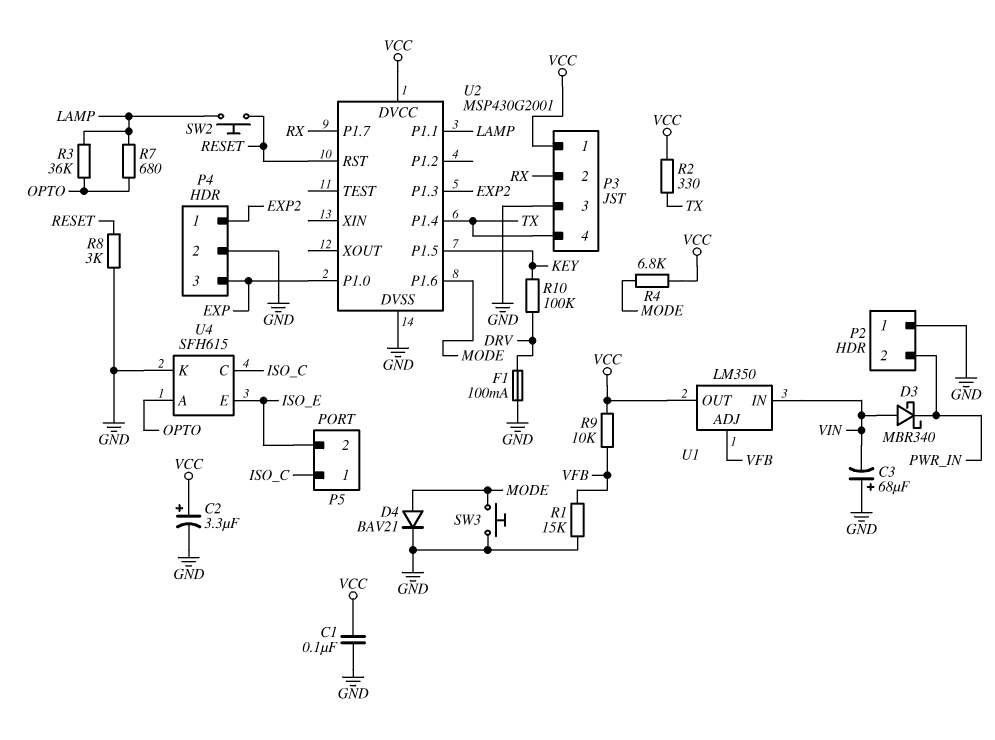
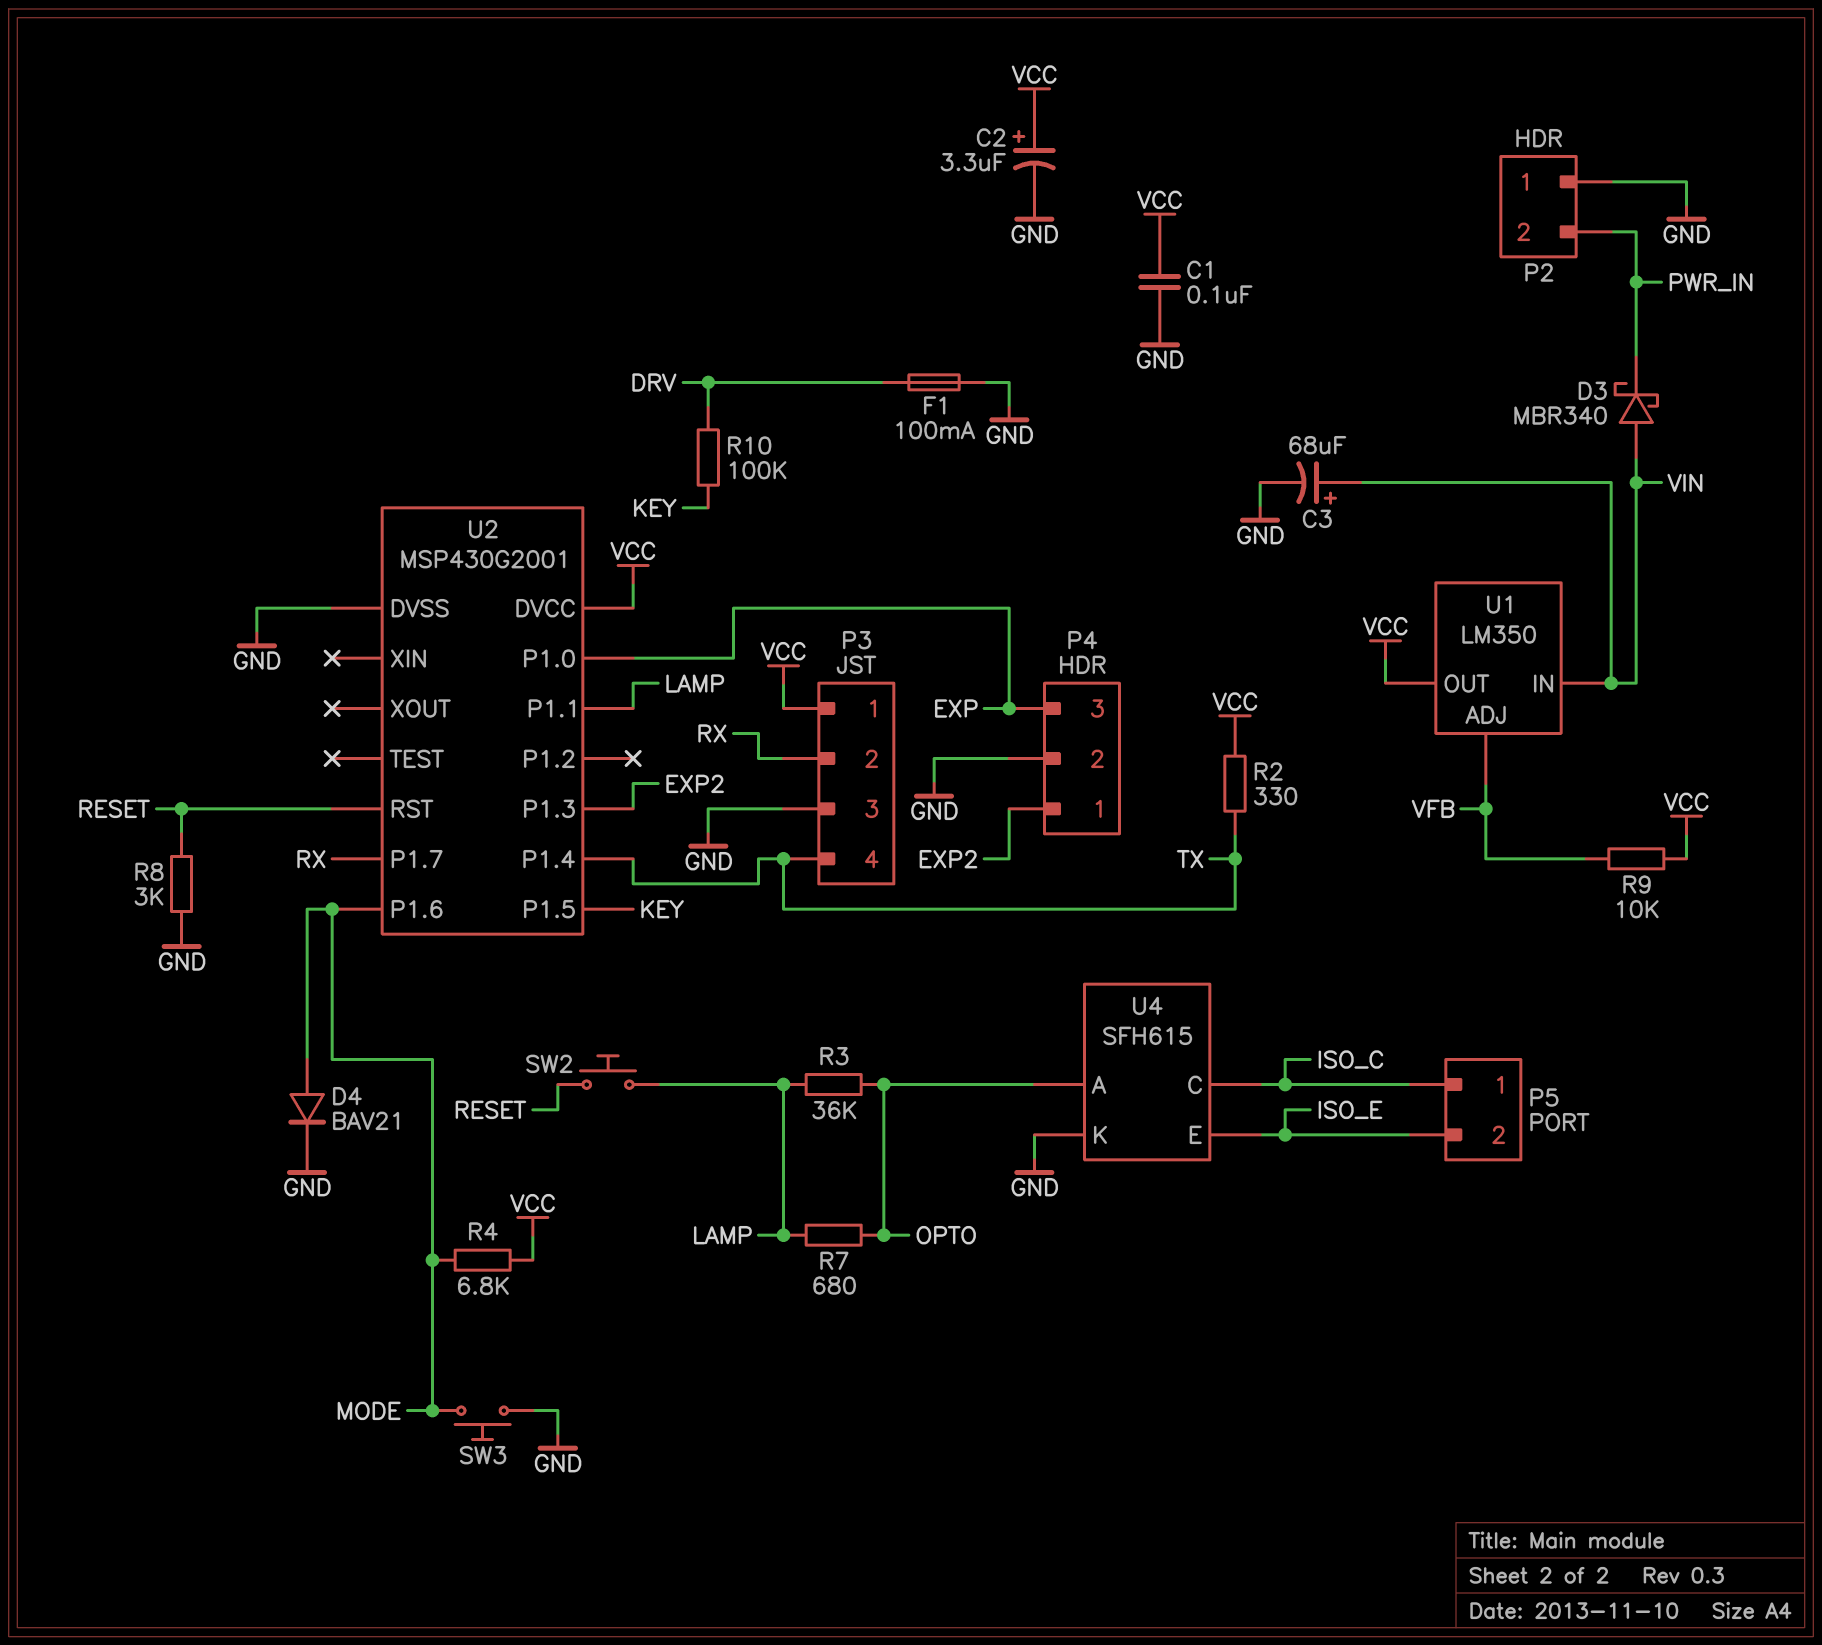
C3: 68uF (plus GND, minus VIN) -> 68uF (plus VIN, minus GND)
R1: 15k (GND, VFB) -> none

